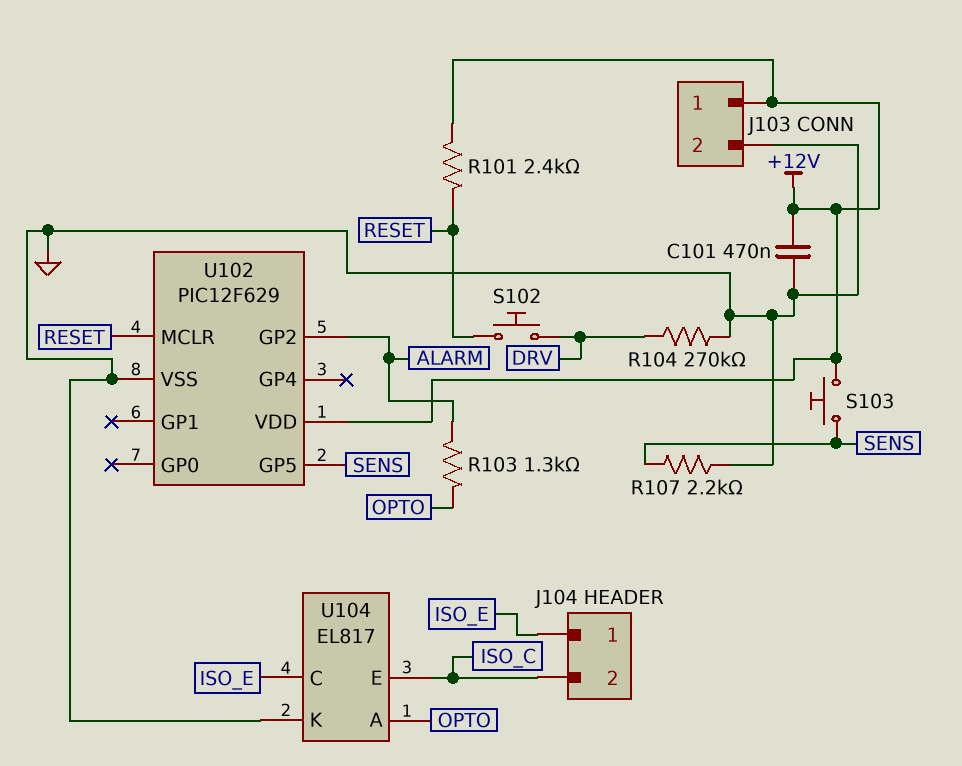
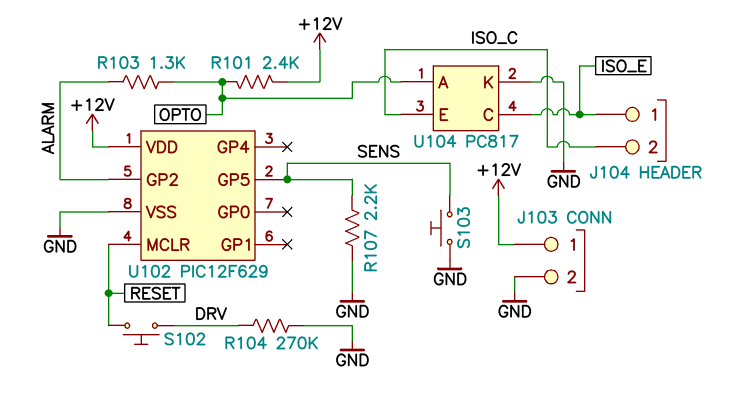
C101: 470nF (+12V, GND) -> none
R101: 2.4k (+12V, RESET) -> 2.4k (+12V, OPTO)
S103: button (+12V, SENS) -> button (GND, SENS)
U104: EL817 -> PC817

